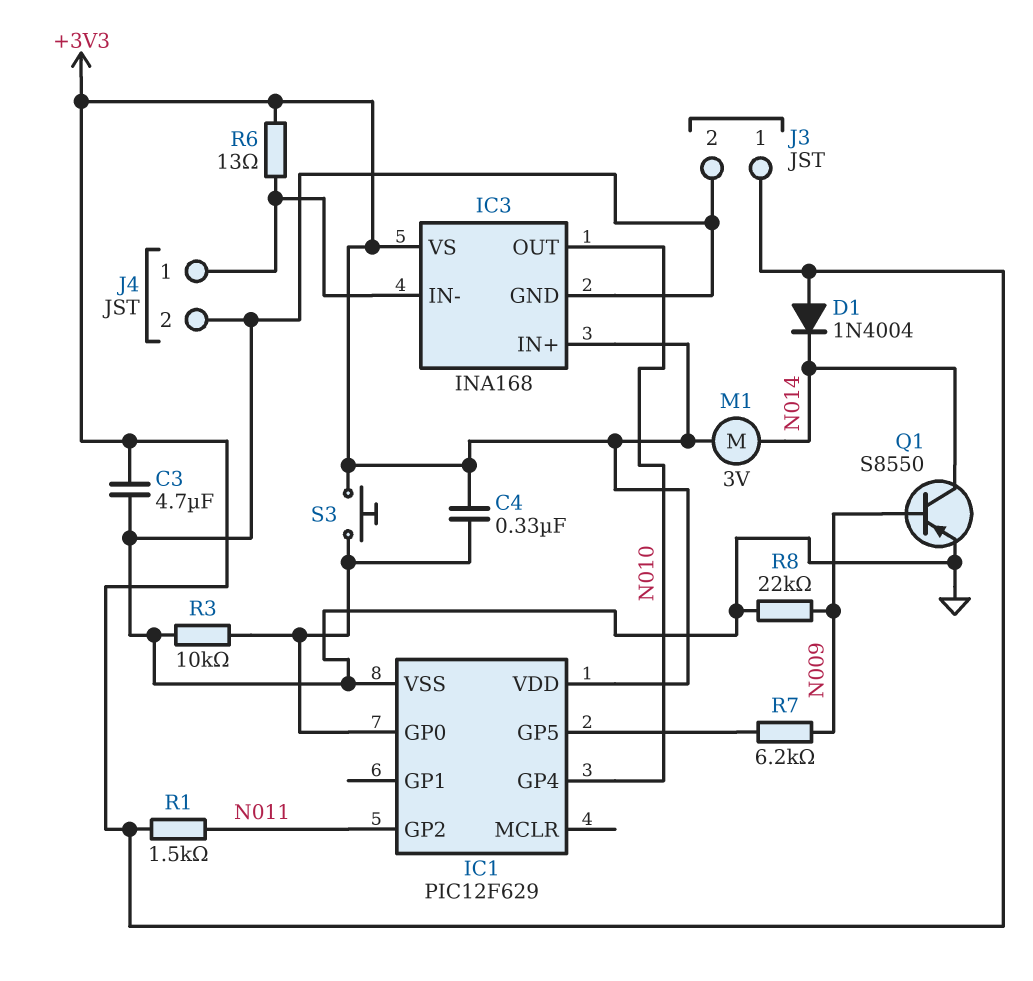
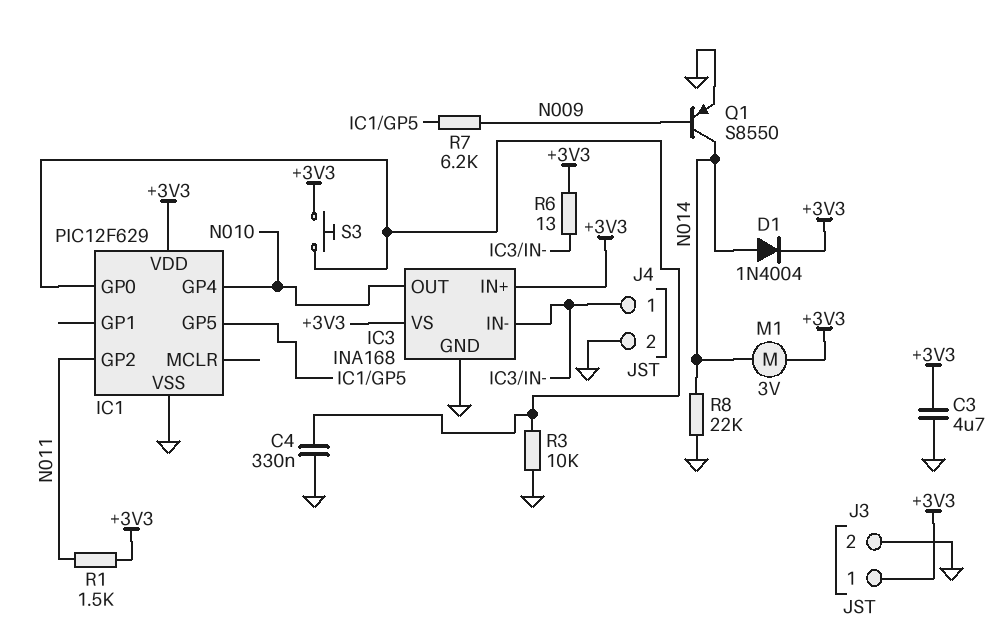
C4: 330nF (+3V3, IC1/GP0) -> 330nF (GND, IC1/GP0)
D1: diode 1N4004 (A +3V3, K N014) -> diode 1N4004 (A N014, K +3V3)
R8: 22k (GND, N009) -> 22k (GND, N014)

